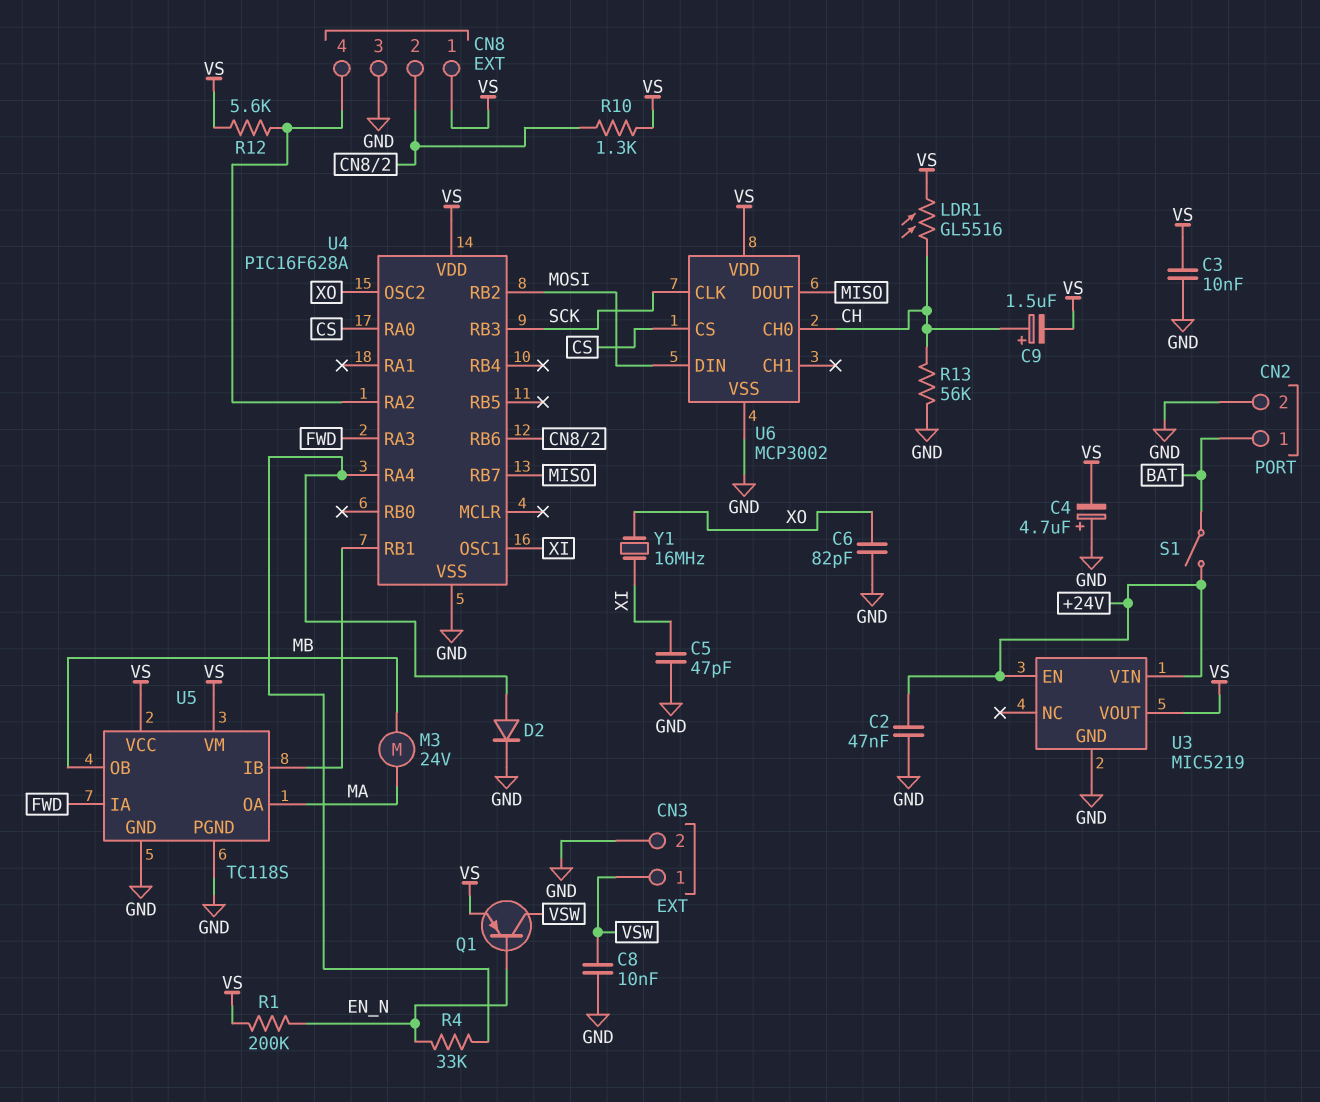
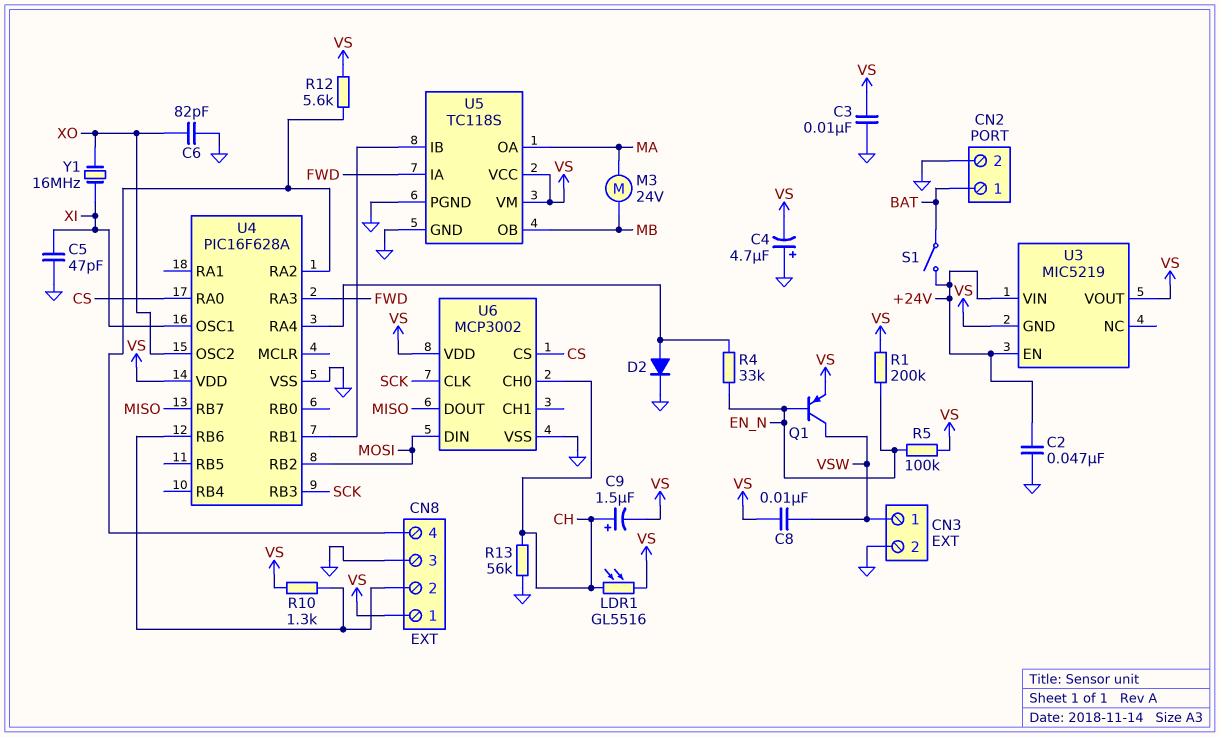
C8: 10nF (GND, VSW) -> 10nF (VS, VSW)
R5: none -> 100k (EN_N, VS)
U3 pin GND: GND -> VS

